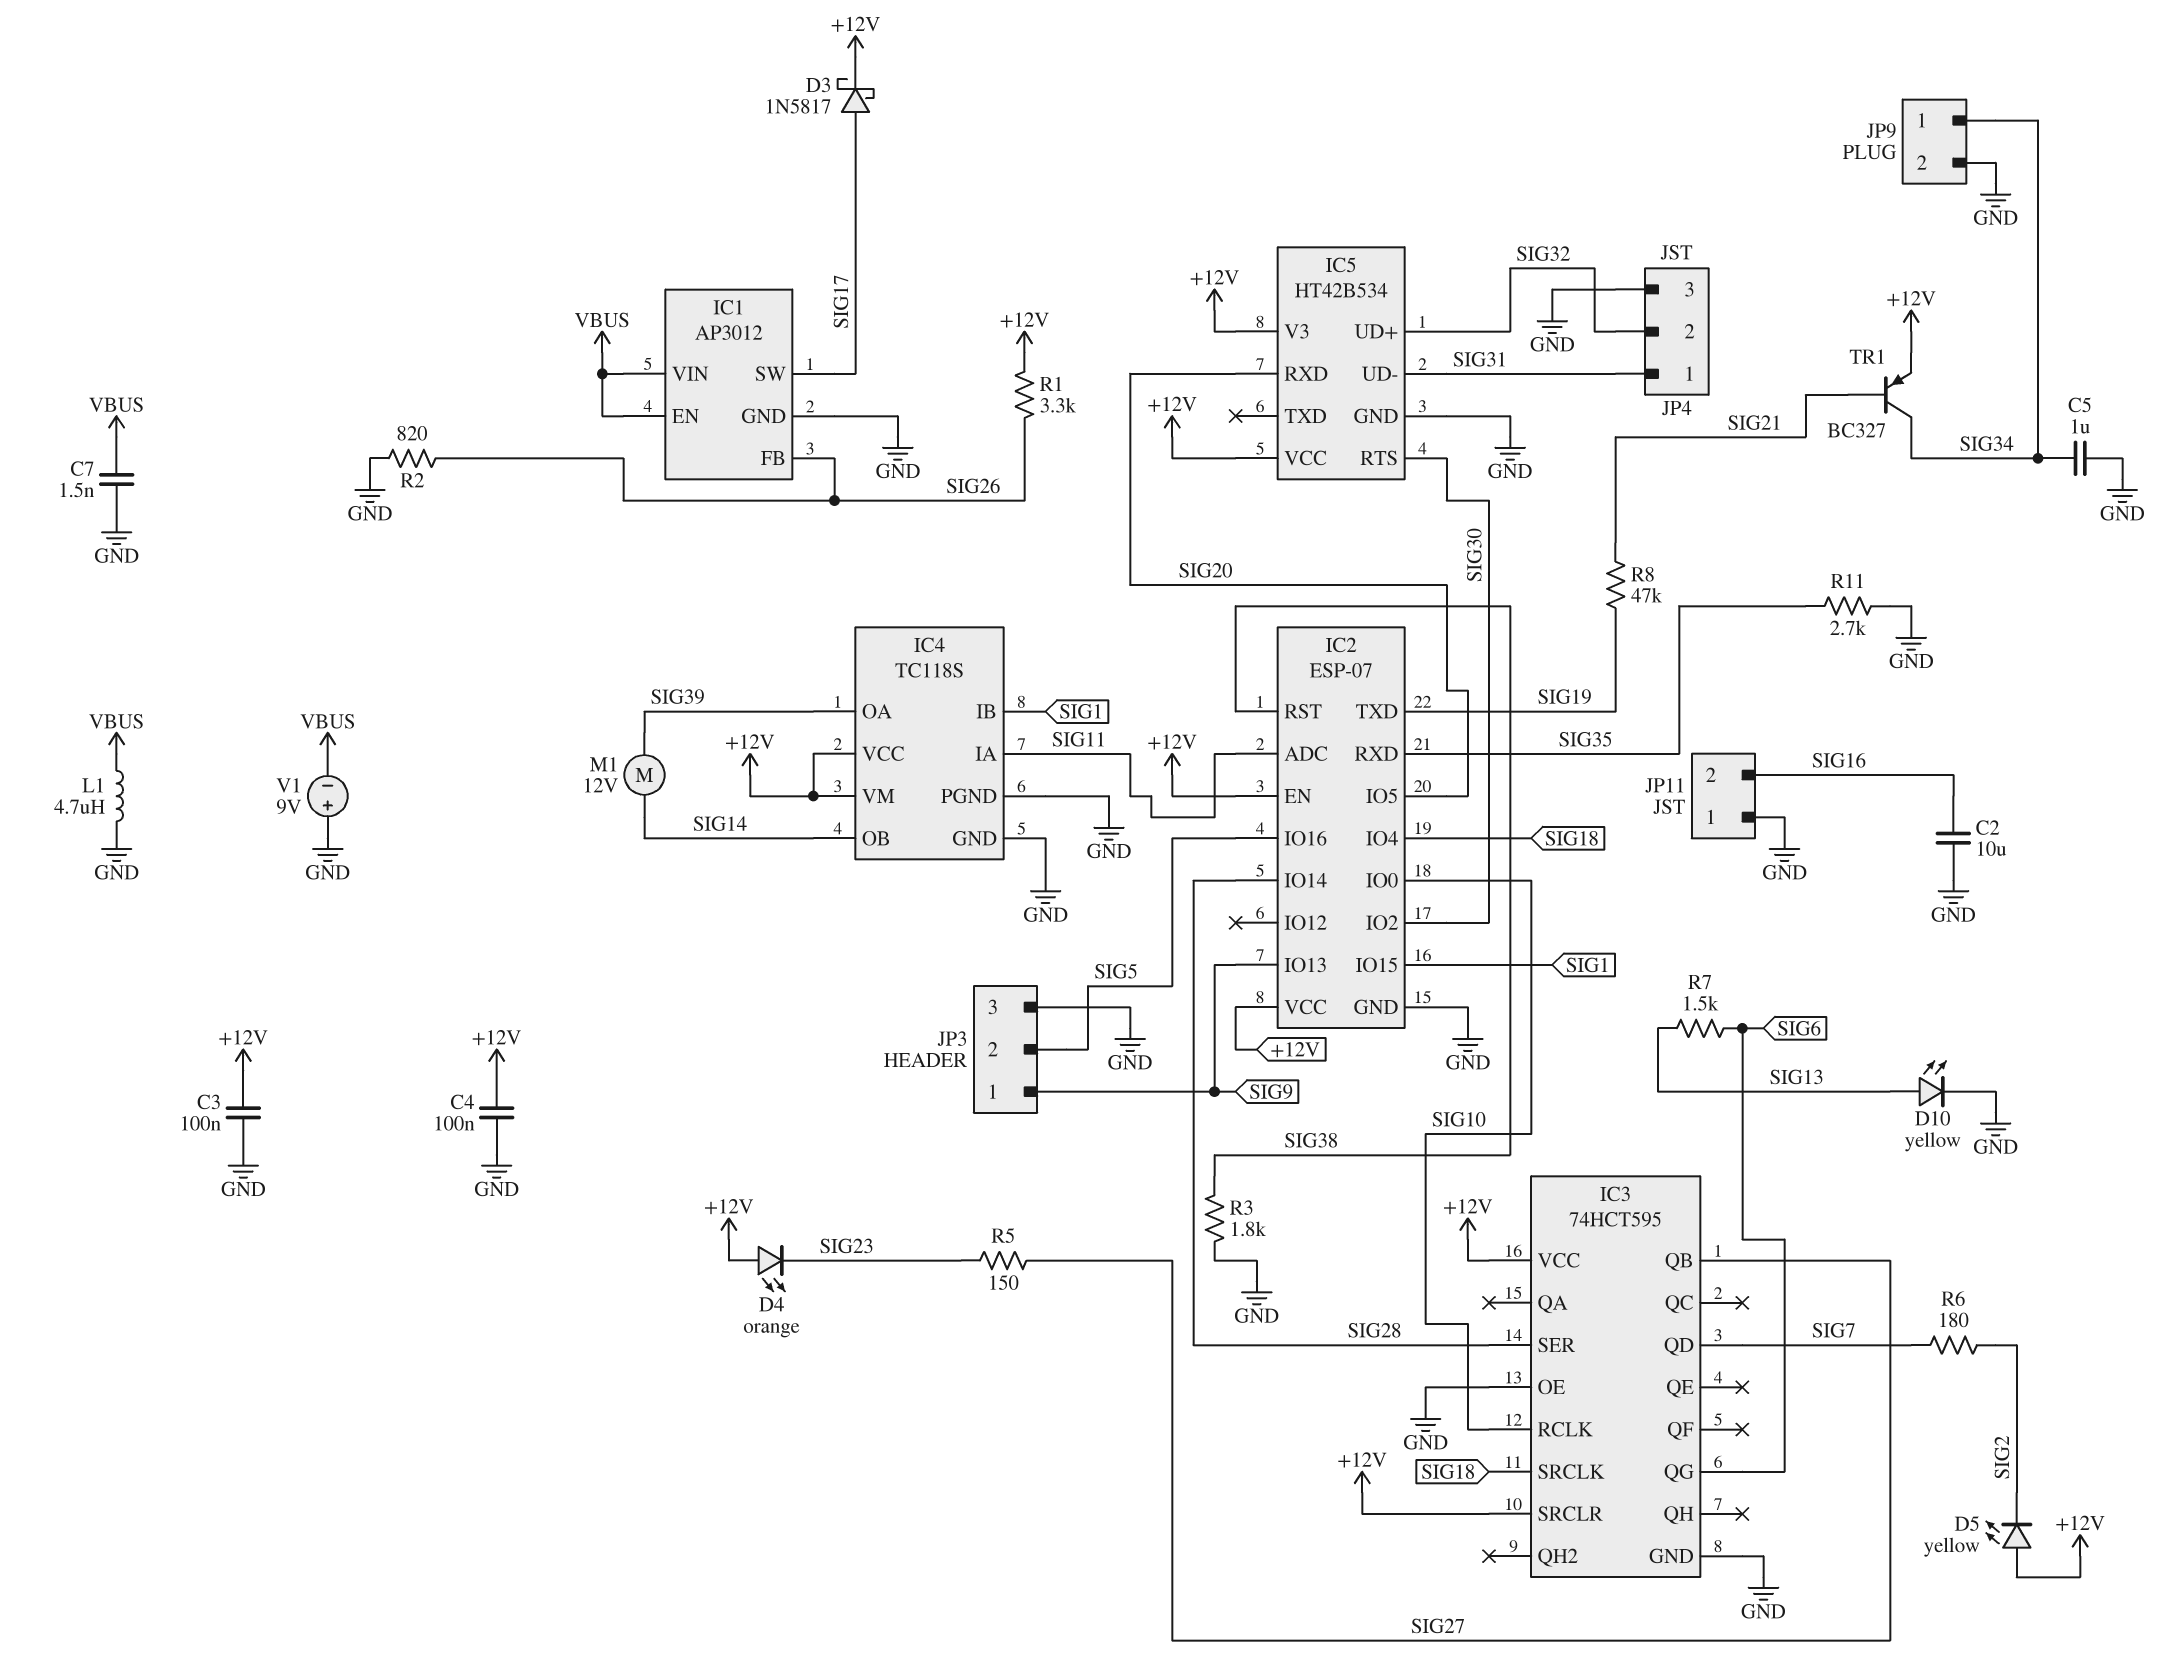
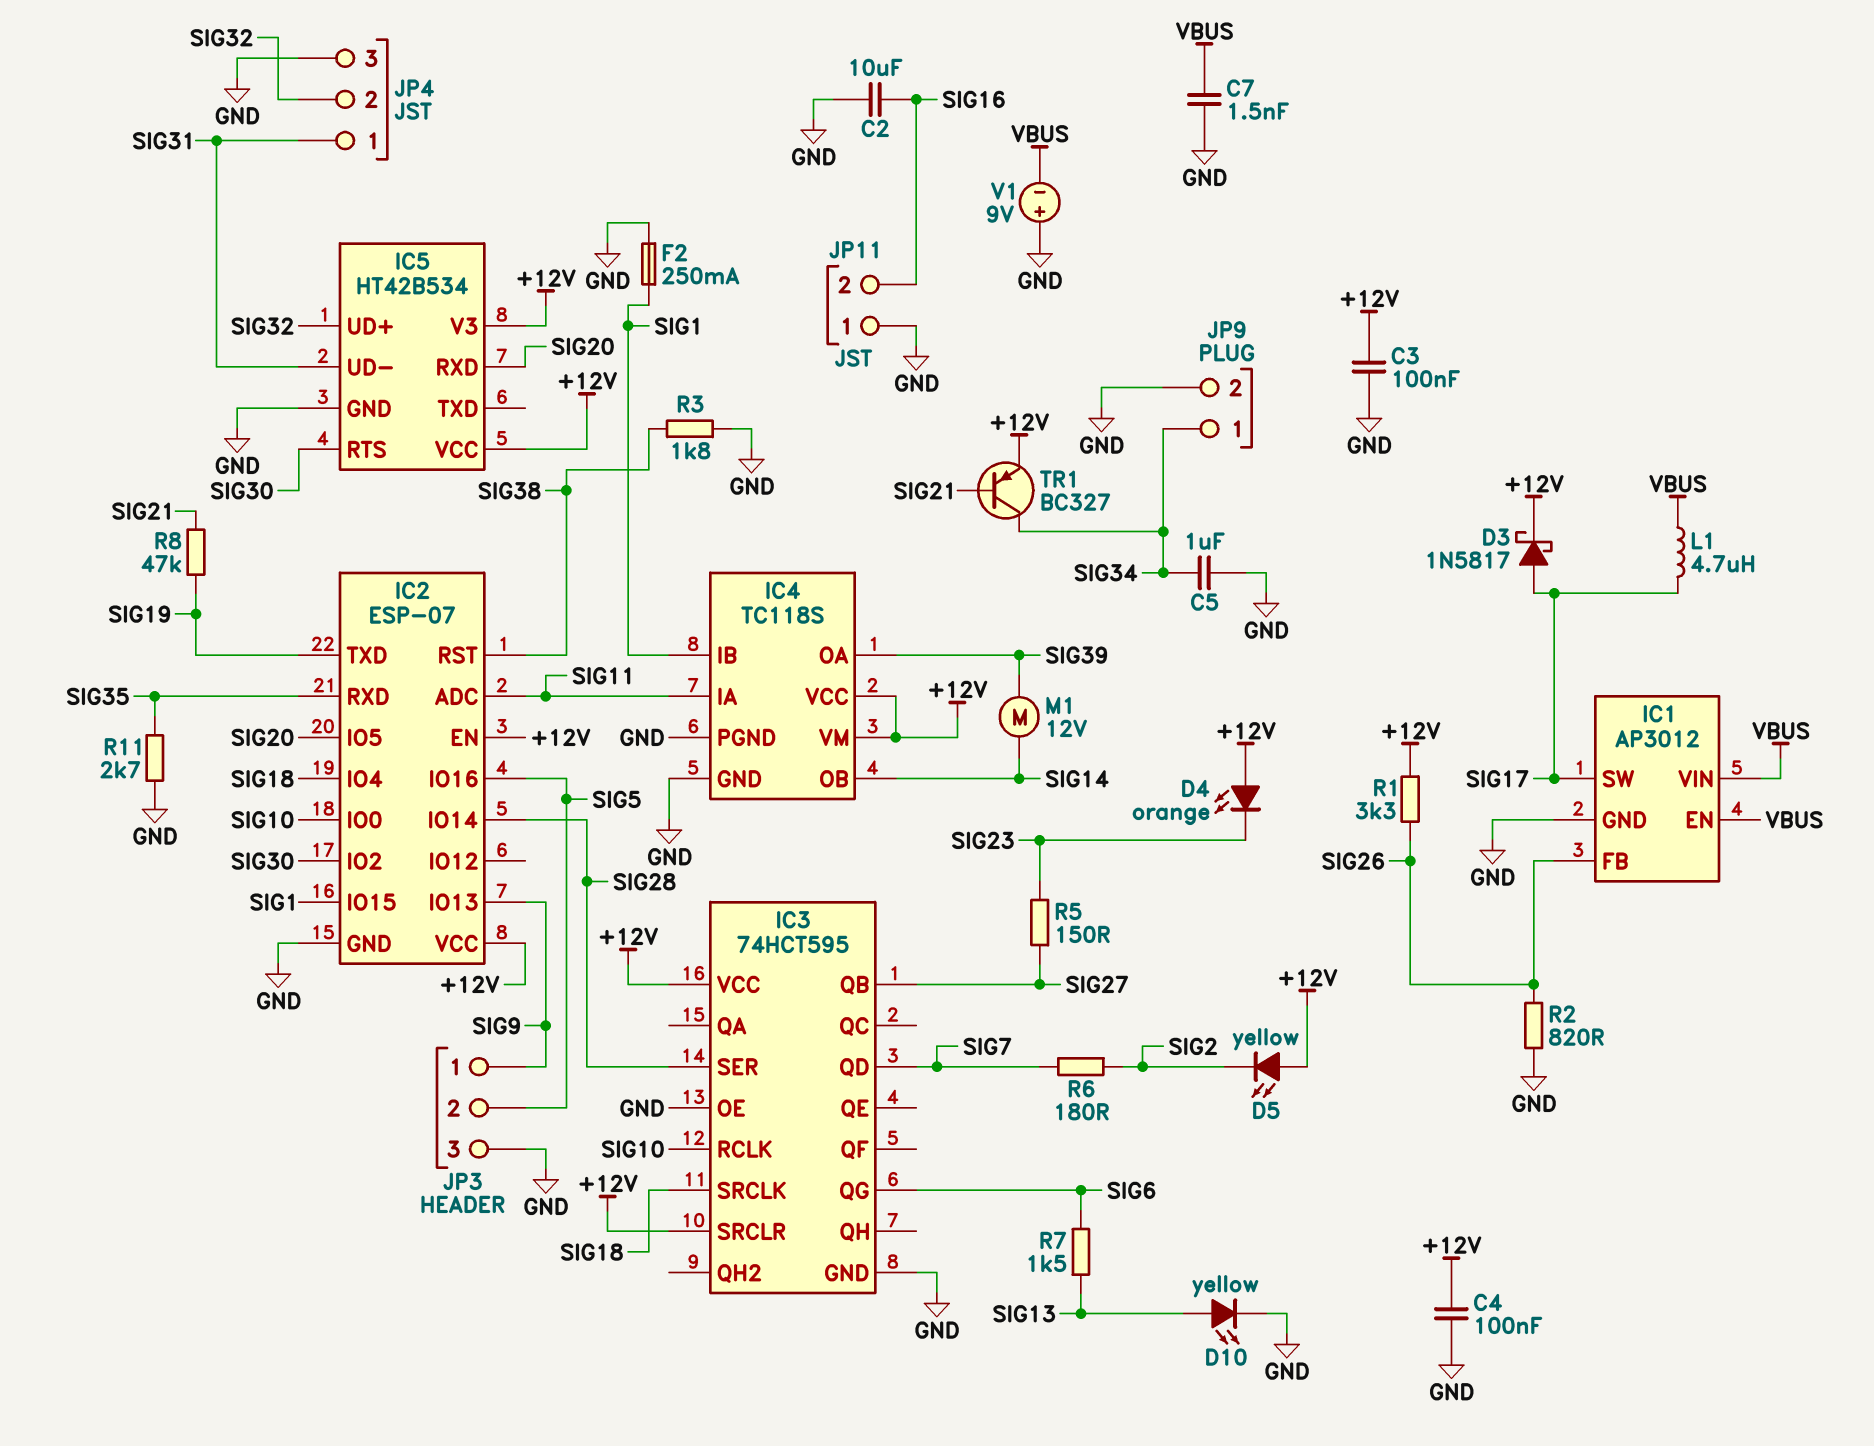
F2: none -> 250mA (GND, SIG1)
L1: 4.7uH (GND, VBUS) -> 4.7uH (SIG17, VBUS)

